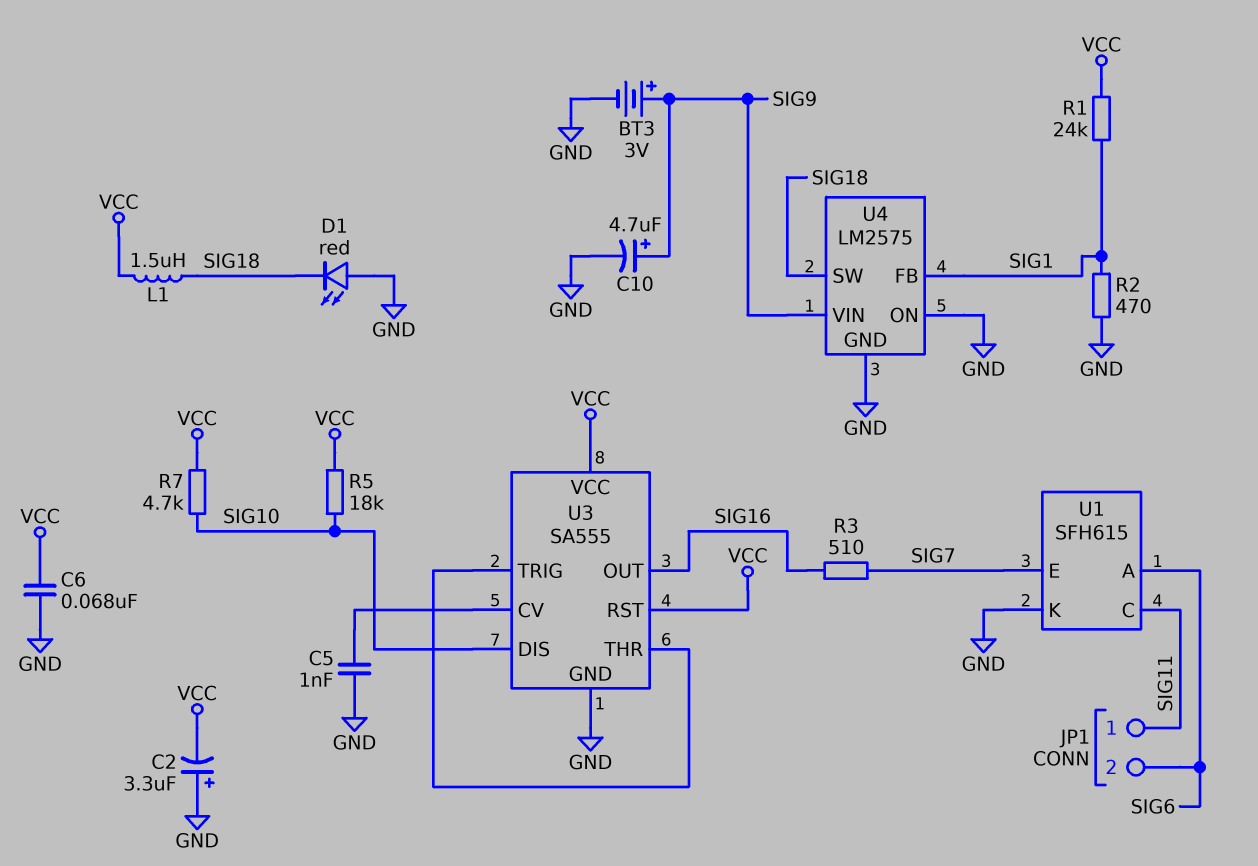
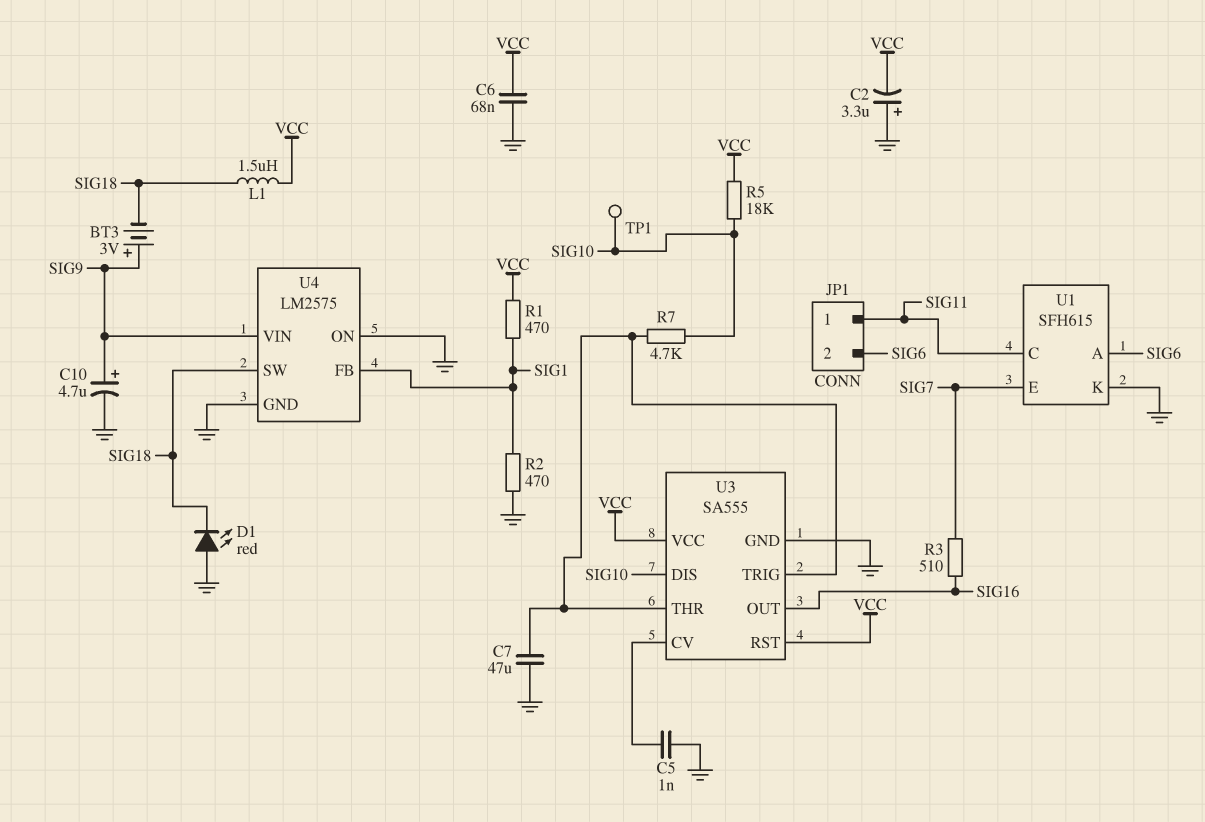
BT3: 3V (plus SIG9, minus GND) -> 3V (plus SIG9, minus SIG18)
C7: none -> 47uF (GND, U3/THR)
R1: 24k (SIG1, VCC) -> 470 (SIG1, VCC)
R7: 4.7k (SIG10, VCC) -> 4.7k (SIG10, U3/THR)
TP1: none -> test point (SIG10)

